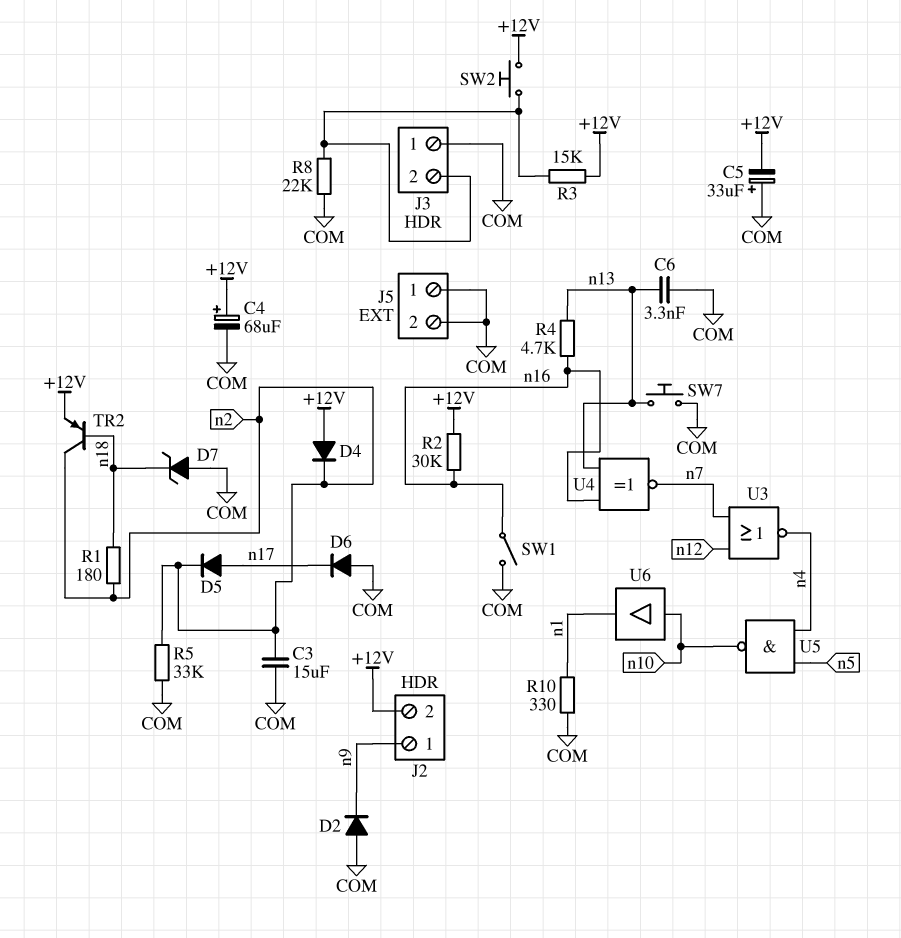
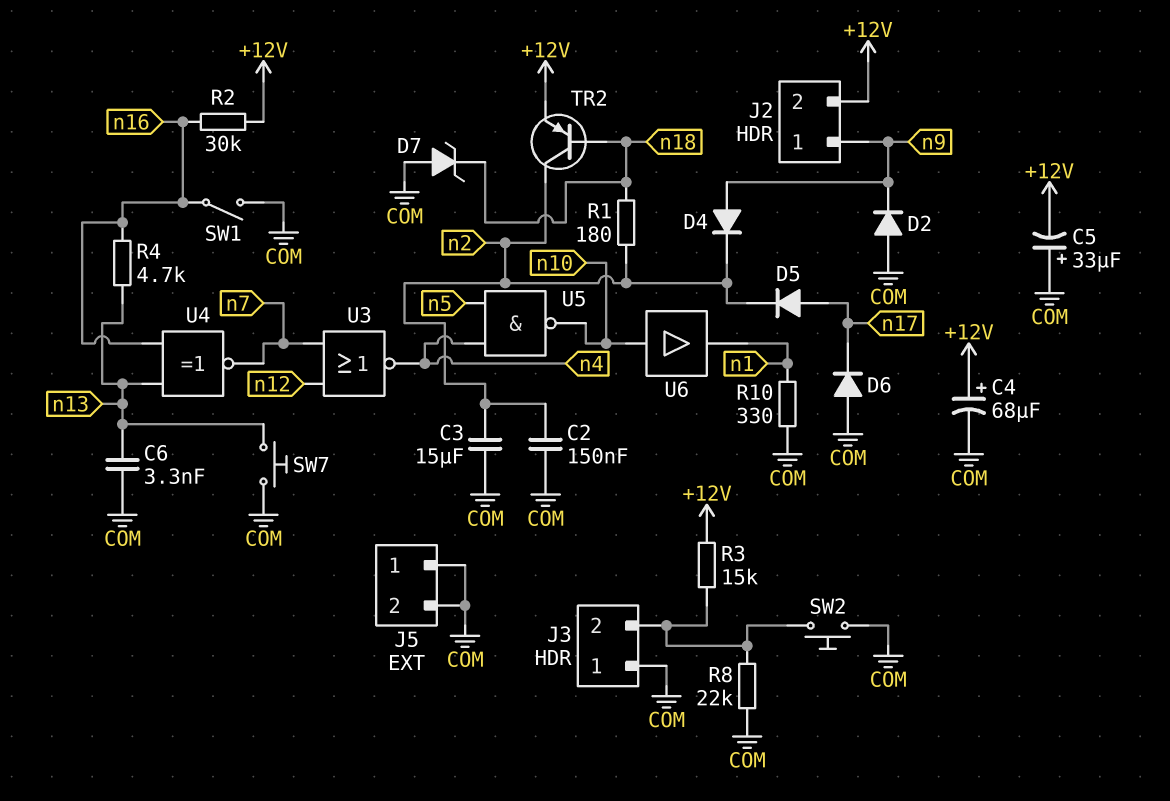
C2: none -> 150nF (COM, n2)
D4: diode (A +12V, K n2) -> diode (A n9, K n2)
R5: 33k (COM, n2) -> none
SW2: button (+12V, J3/2) -> button (COM, J3/2)

